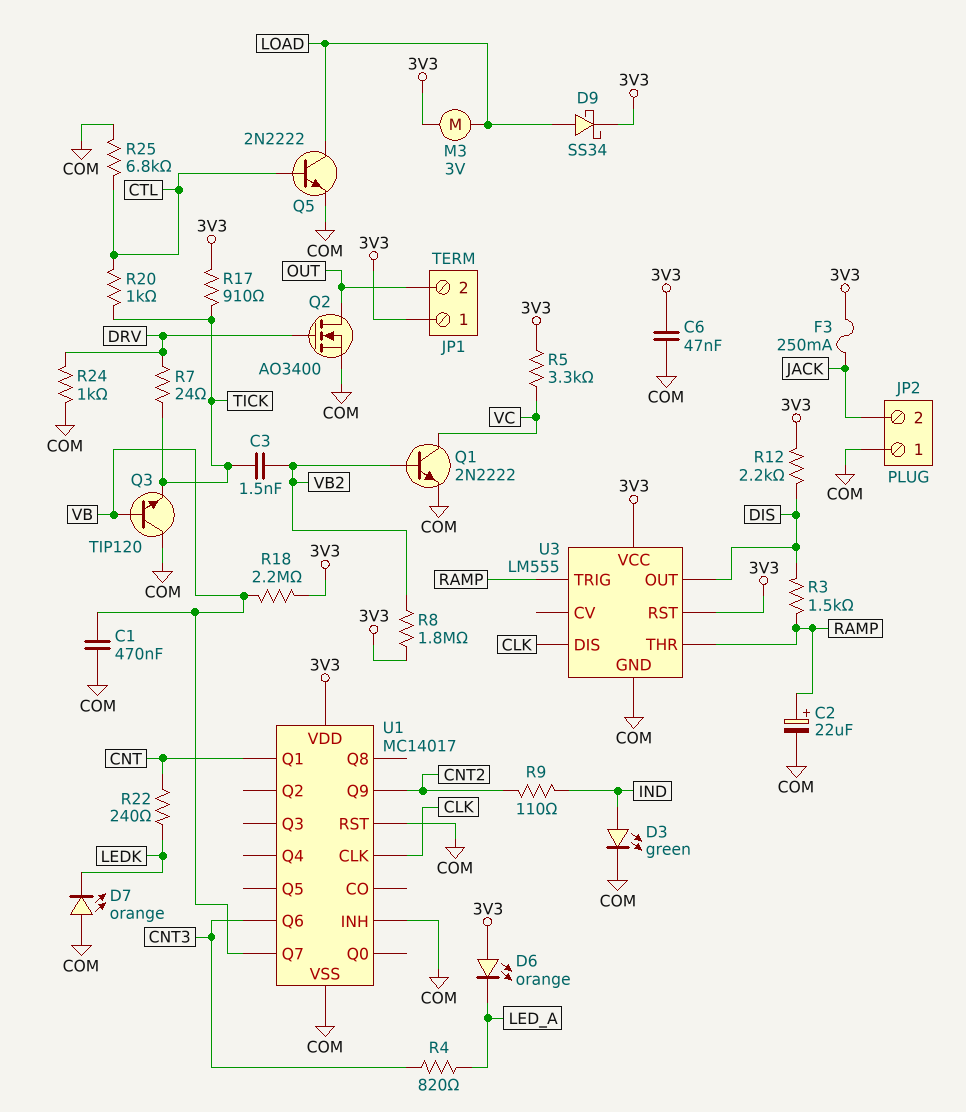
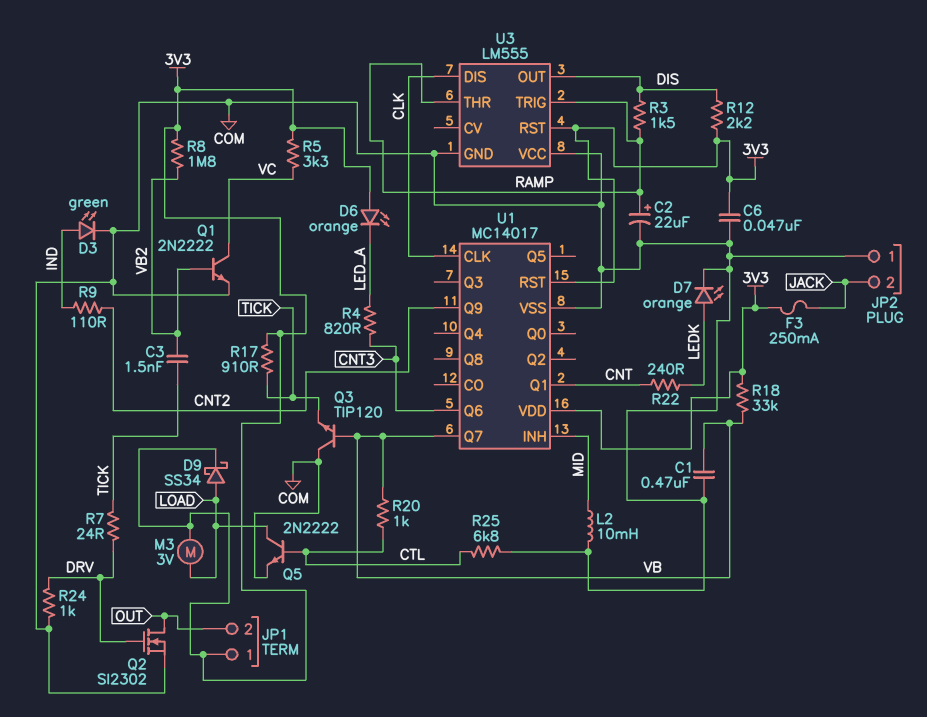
D7: LED orange (A COM, K LEDK) -> LED orange (A LEDK, K COM)
L2: none -> 10mH (COM, MID)
Q2: NMOS AO3400 (G DRV, D OUT, S COM) -> NMOS SI2302 (G DRV, D OUT, S COM)
R18: 2.2M (3V3, VB) -> 33k (3V3, VB)
R20: 1k (CTL, TICK) -> 1k (CTL, VB)
U1 pin INH: COM -> MID
U1 pin RST: COM -> 3V3
U3 pin VCC: 3V3 -> COM

